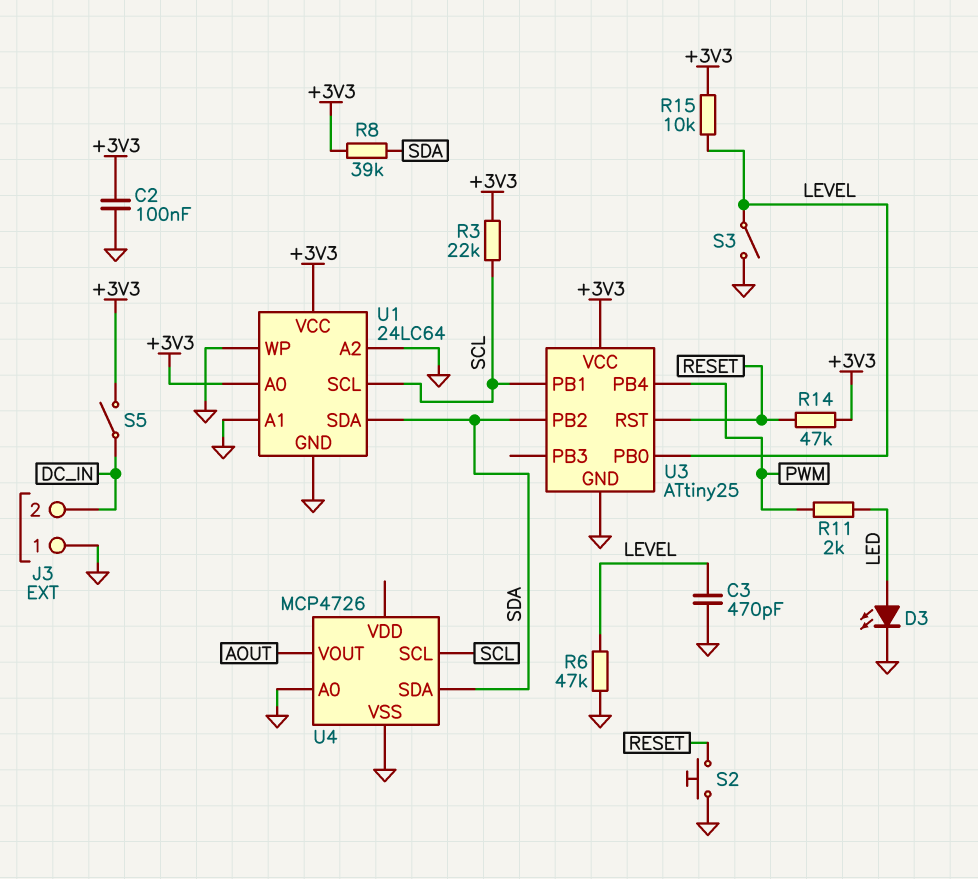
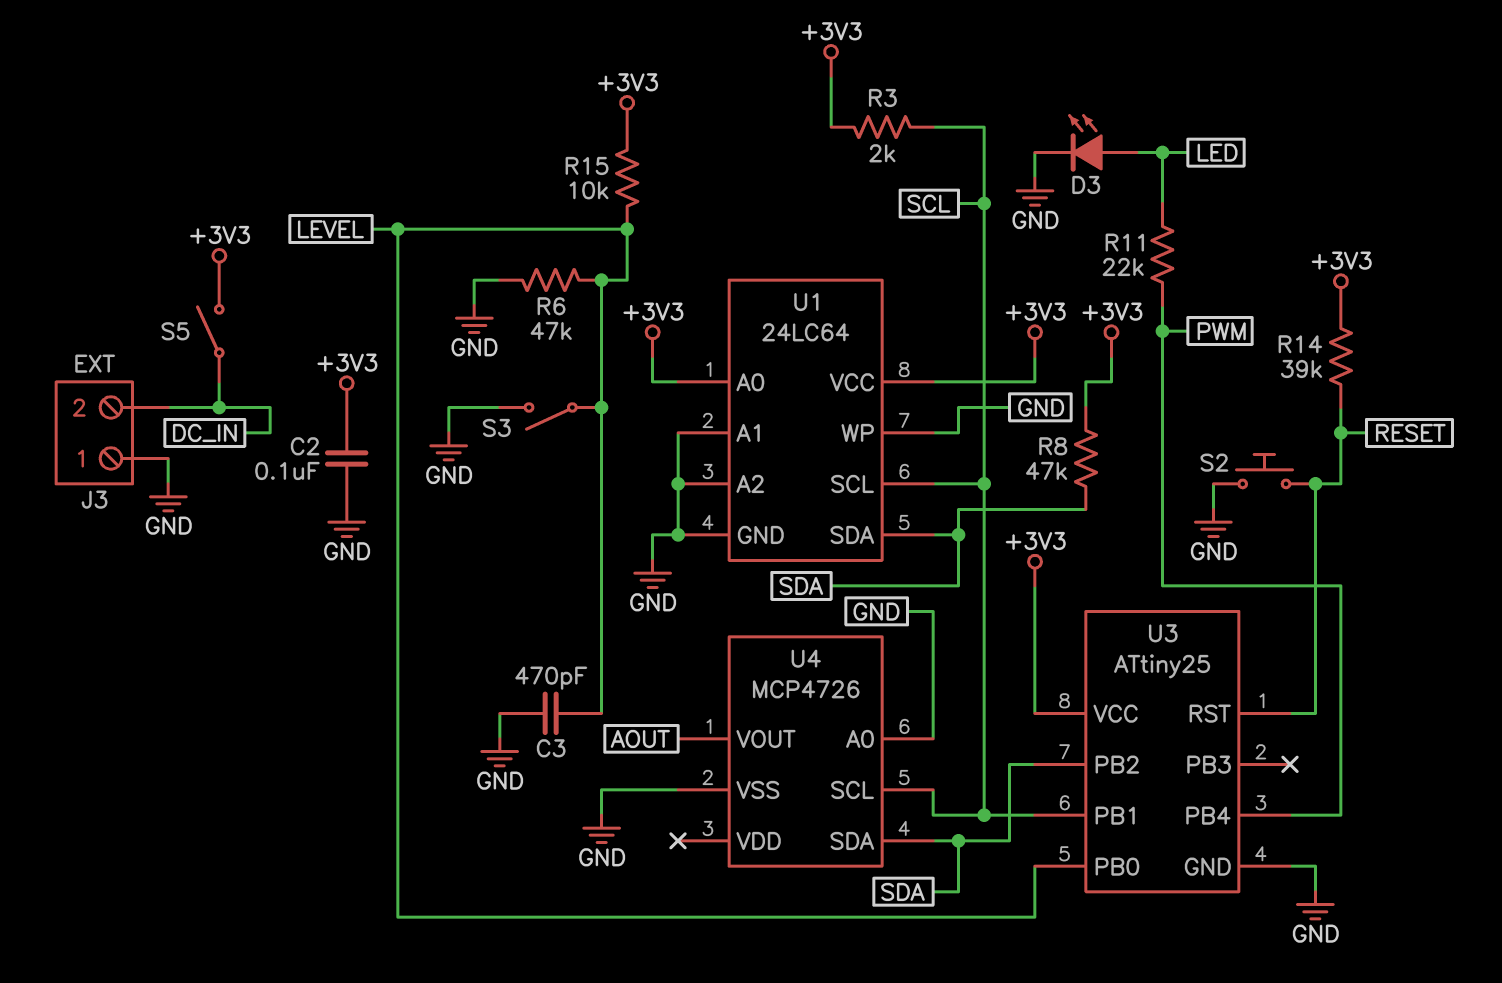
R3: 22k (+3V3, SCL) -> 2k (+3V3, SCL)
R8: 39k (+3V3, SDA) -> 47k (+3V3, SDA)
R11: 2k (LED, PWM) -> 22k (LED, PWM)
R14: 47k (+3V3, RESET) -> 39k (+3V3, RESET)

